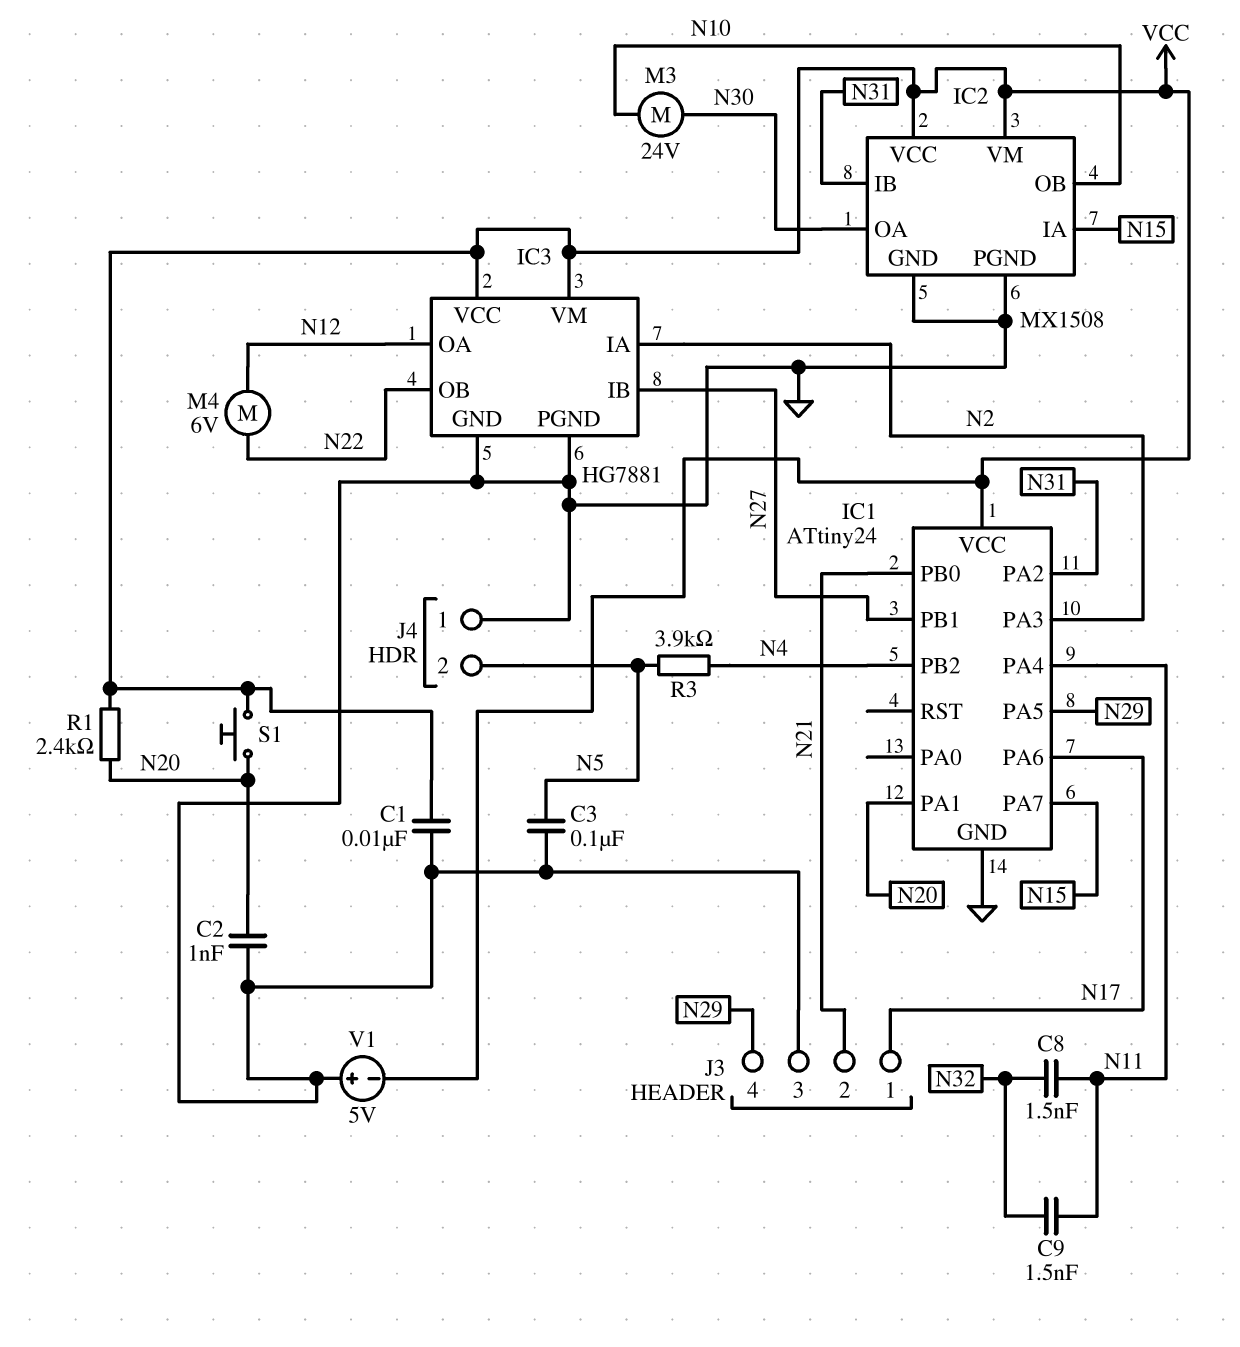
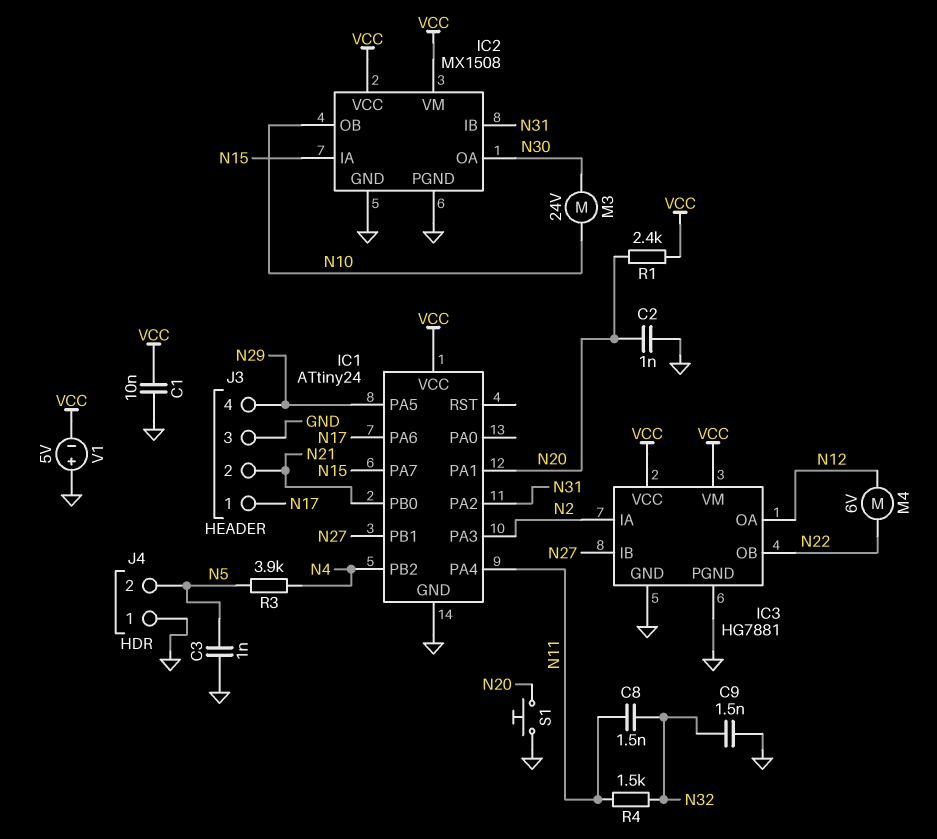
C3: 100nF (GND, N5) -> 1nF (GND, N5)
C9: 1.5nF (N11, N32) -> 1.5nF (GND, N32)
R4: none -> 1.5k (N11, N32)
S1: button (N20, VCC) -> button (GND, N20)

